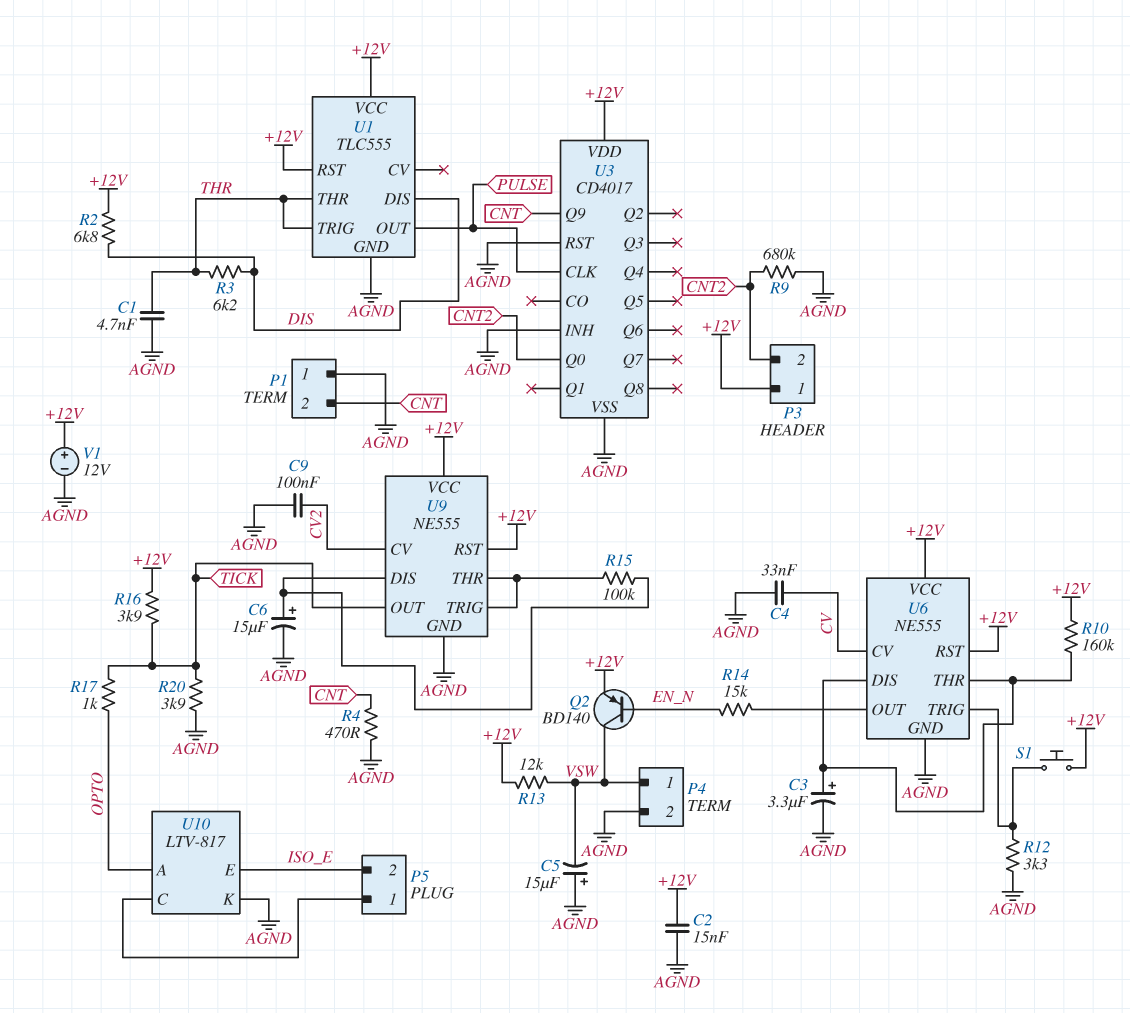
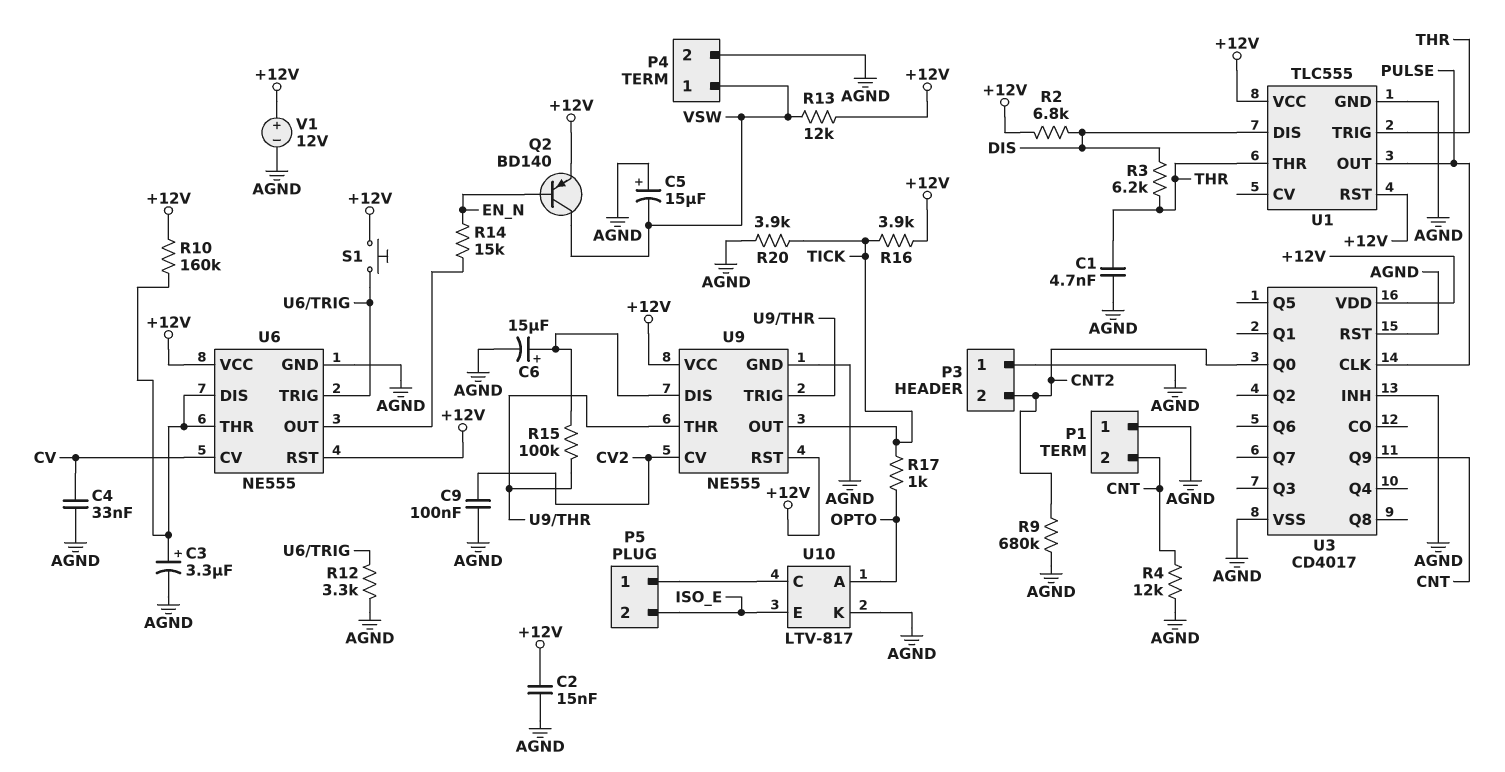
P3 pin 1: +12V -> AGND
R4: 470 (AGND, CNT) -> 12k (AGND, CNT)

